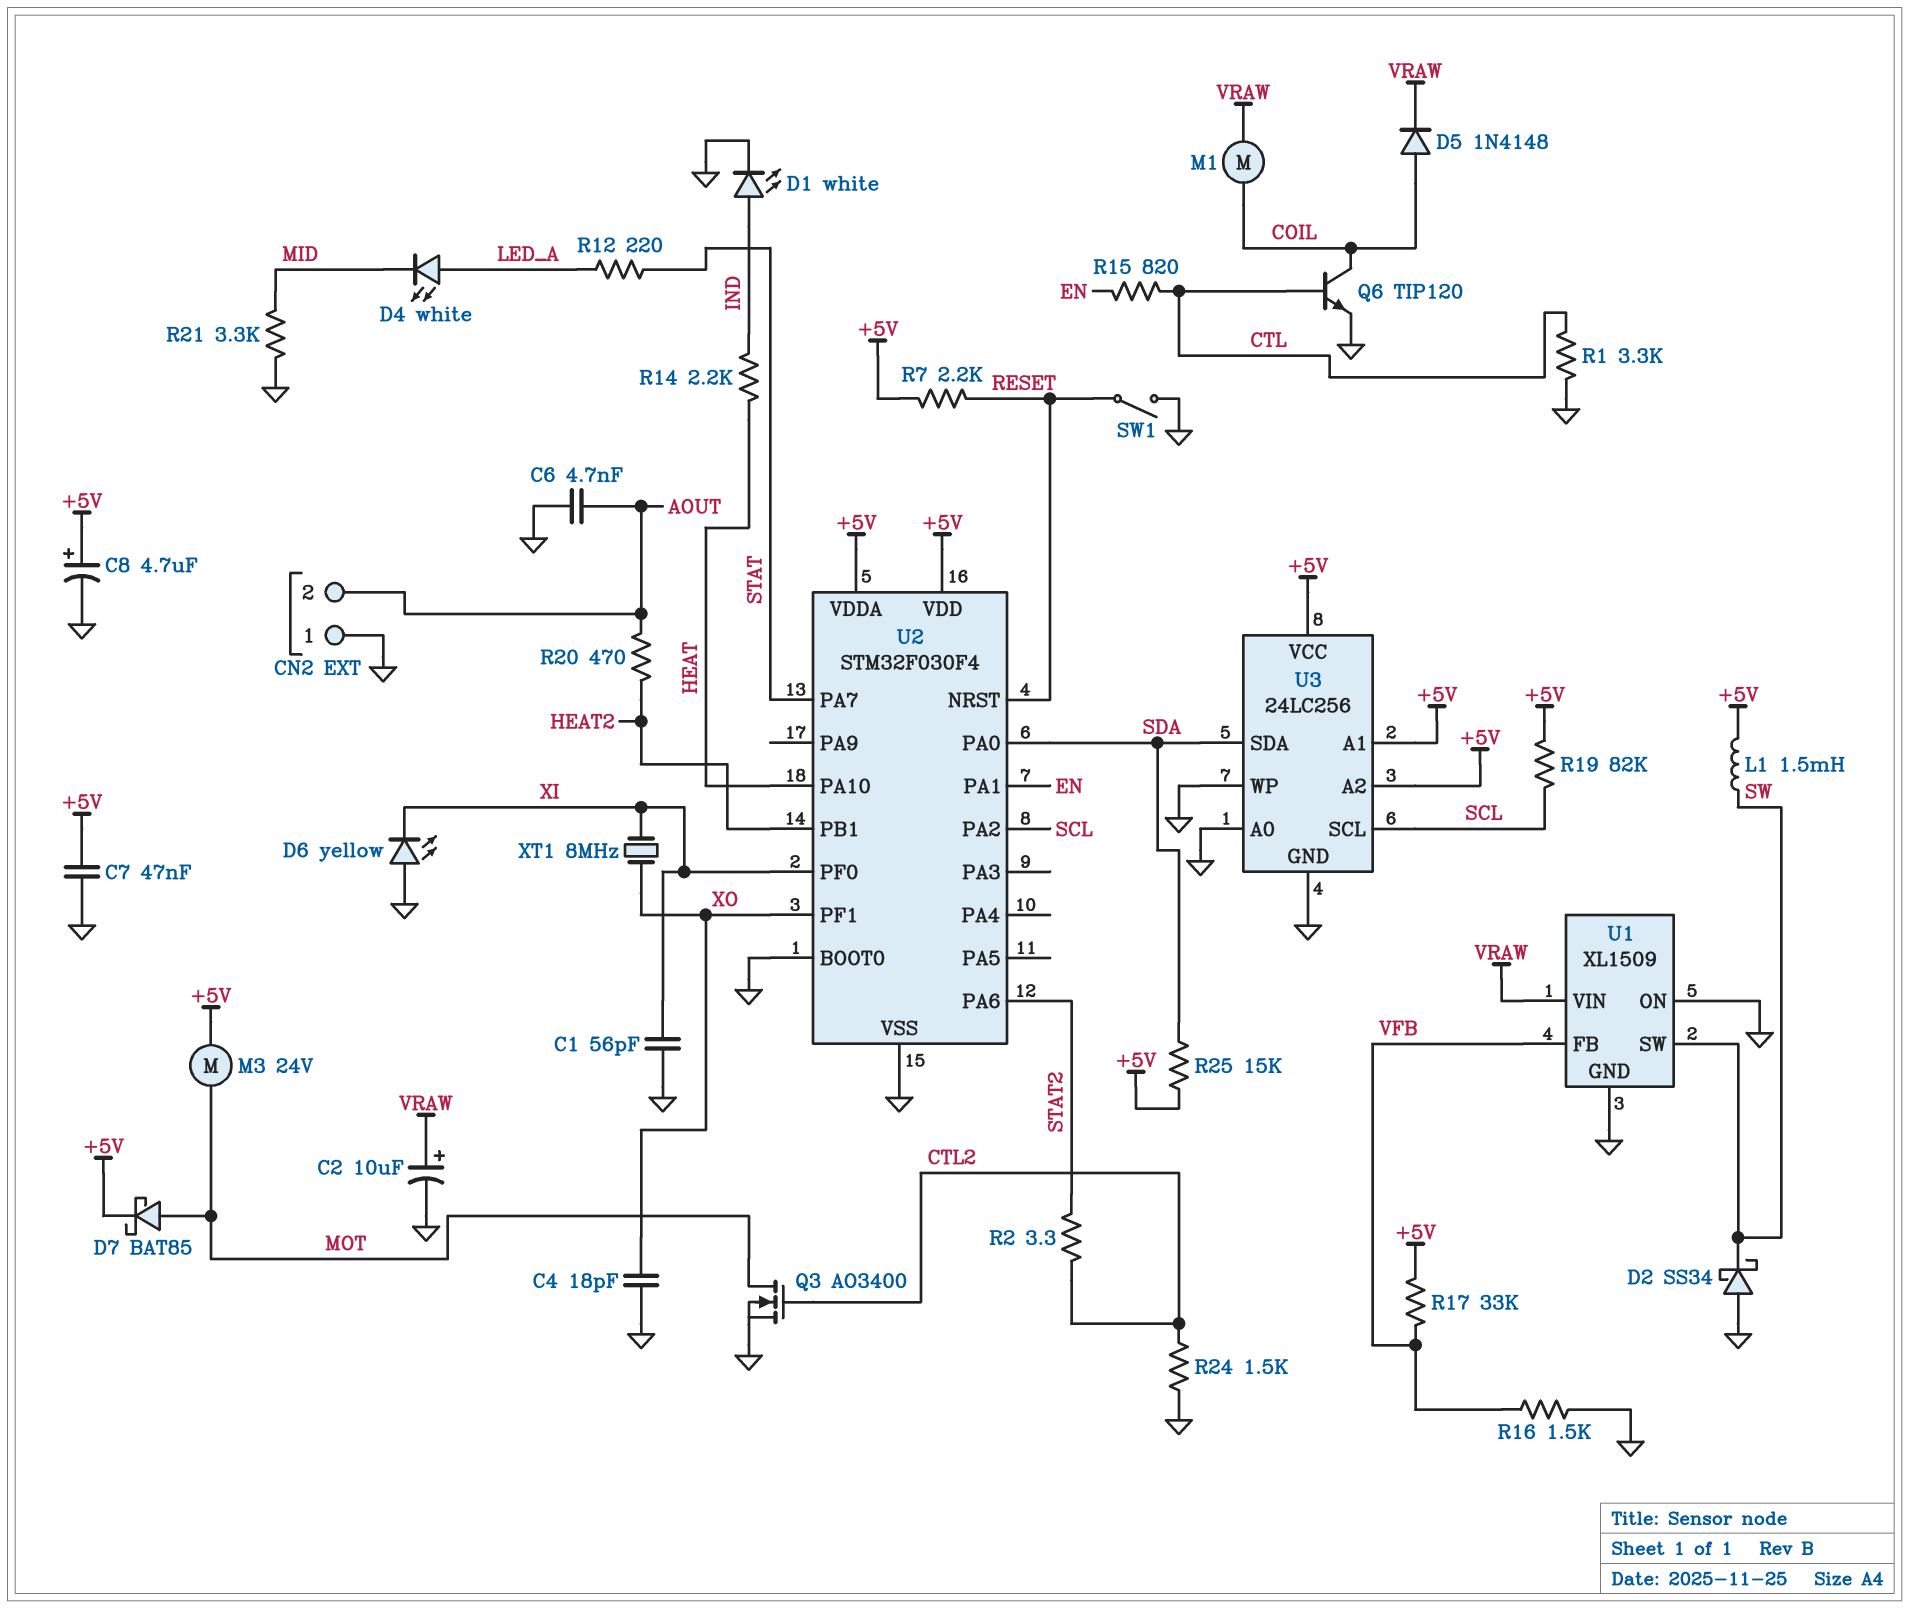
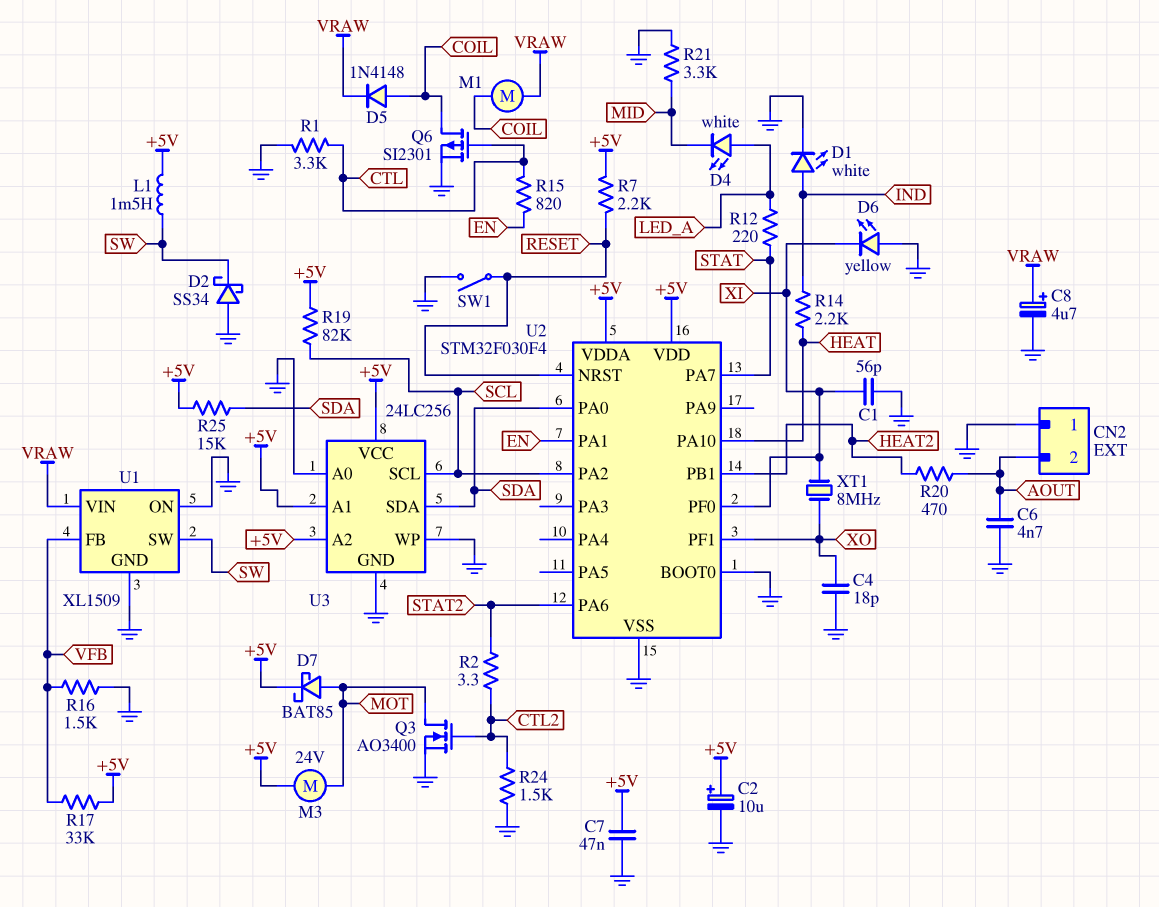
C2: 10uF (plus VRAW, minus GND) -> 10uF (plus +5V, minus GND)
C8: 4.7uF (plus +5V, minus GND) -> 4.7uF (plus VRAW, minus GND)
Q6: NPN TIP120 (B CTL, C COIL, E GND) -> PMOS SI2301 (G CTL, D COIL, S GND)

